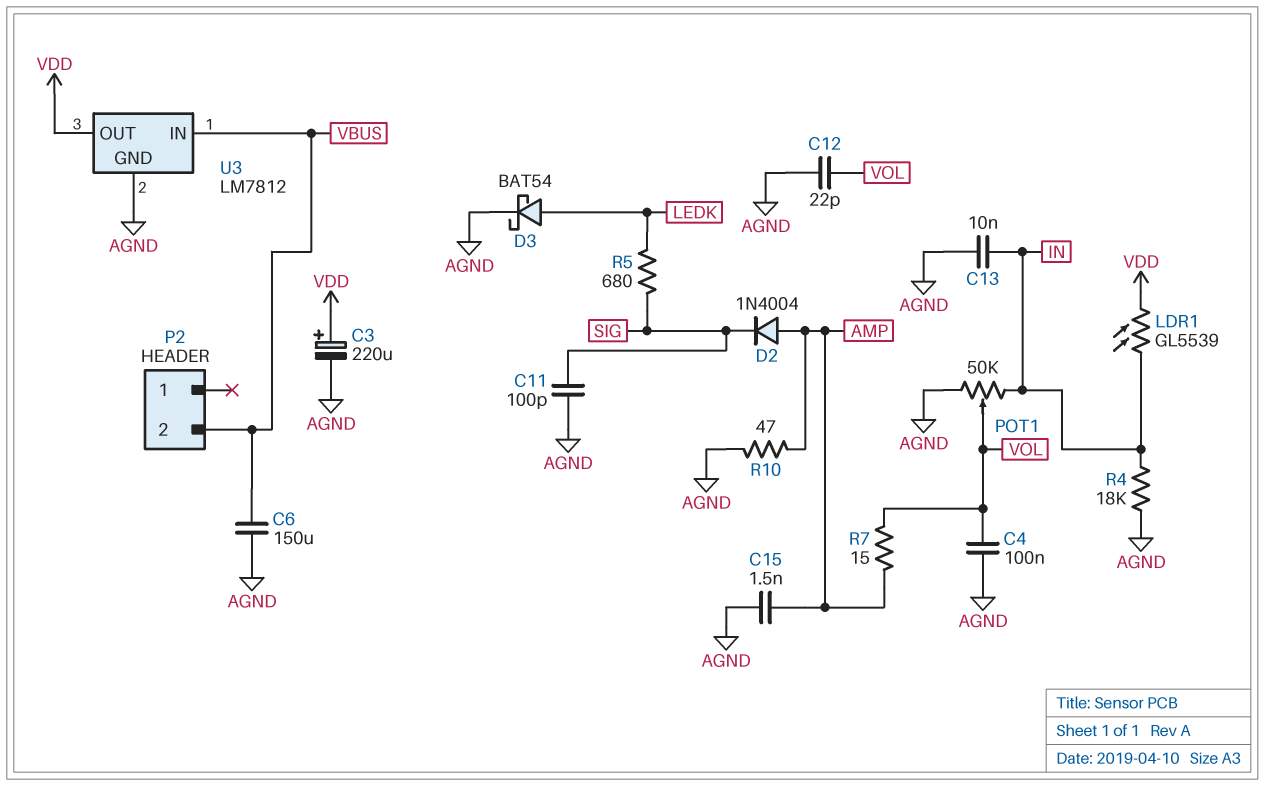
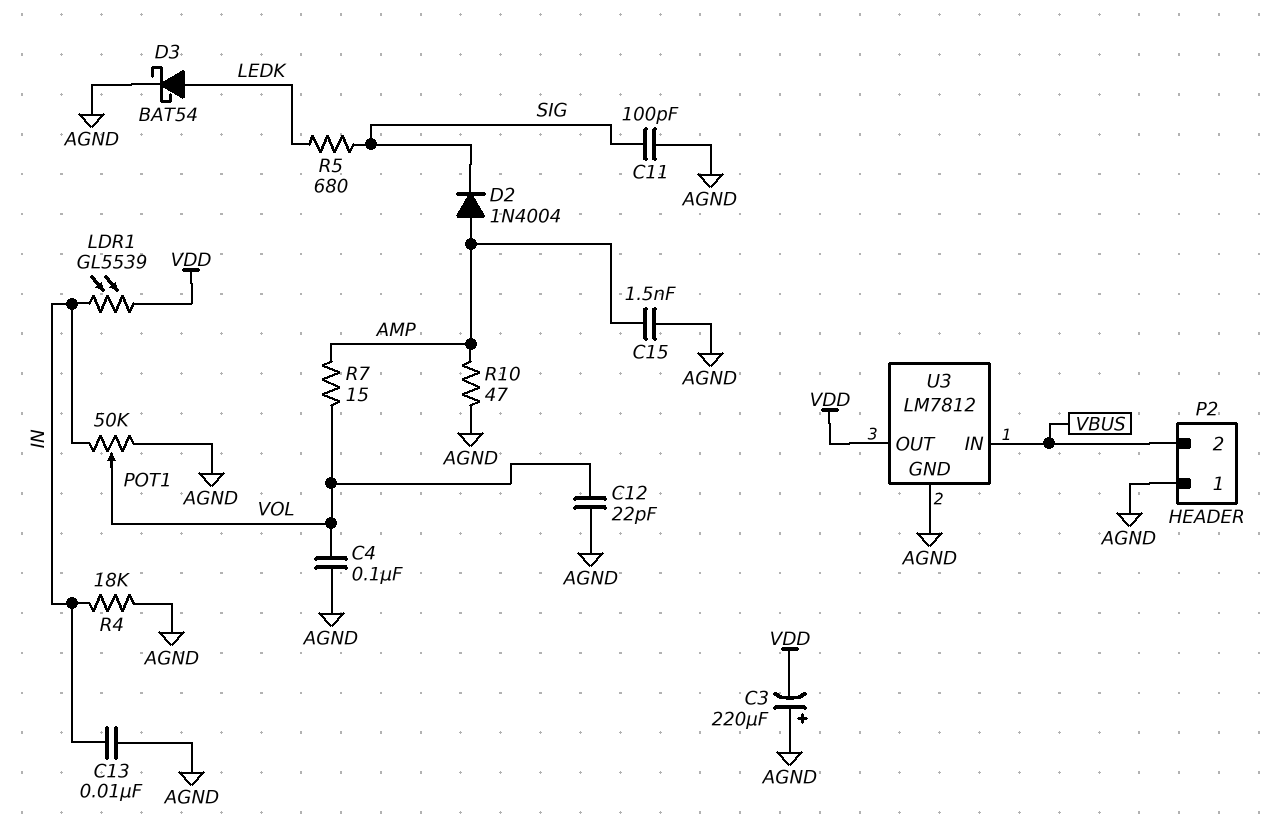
C3: 220uF (plus VDD, minus AGND) -> 220uF (plus AGND, minus VDD)
C6: 150uF (AGND, VBUS) -> none
P2 pin 1: none -> AGND

